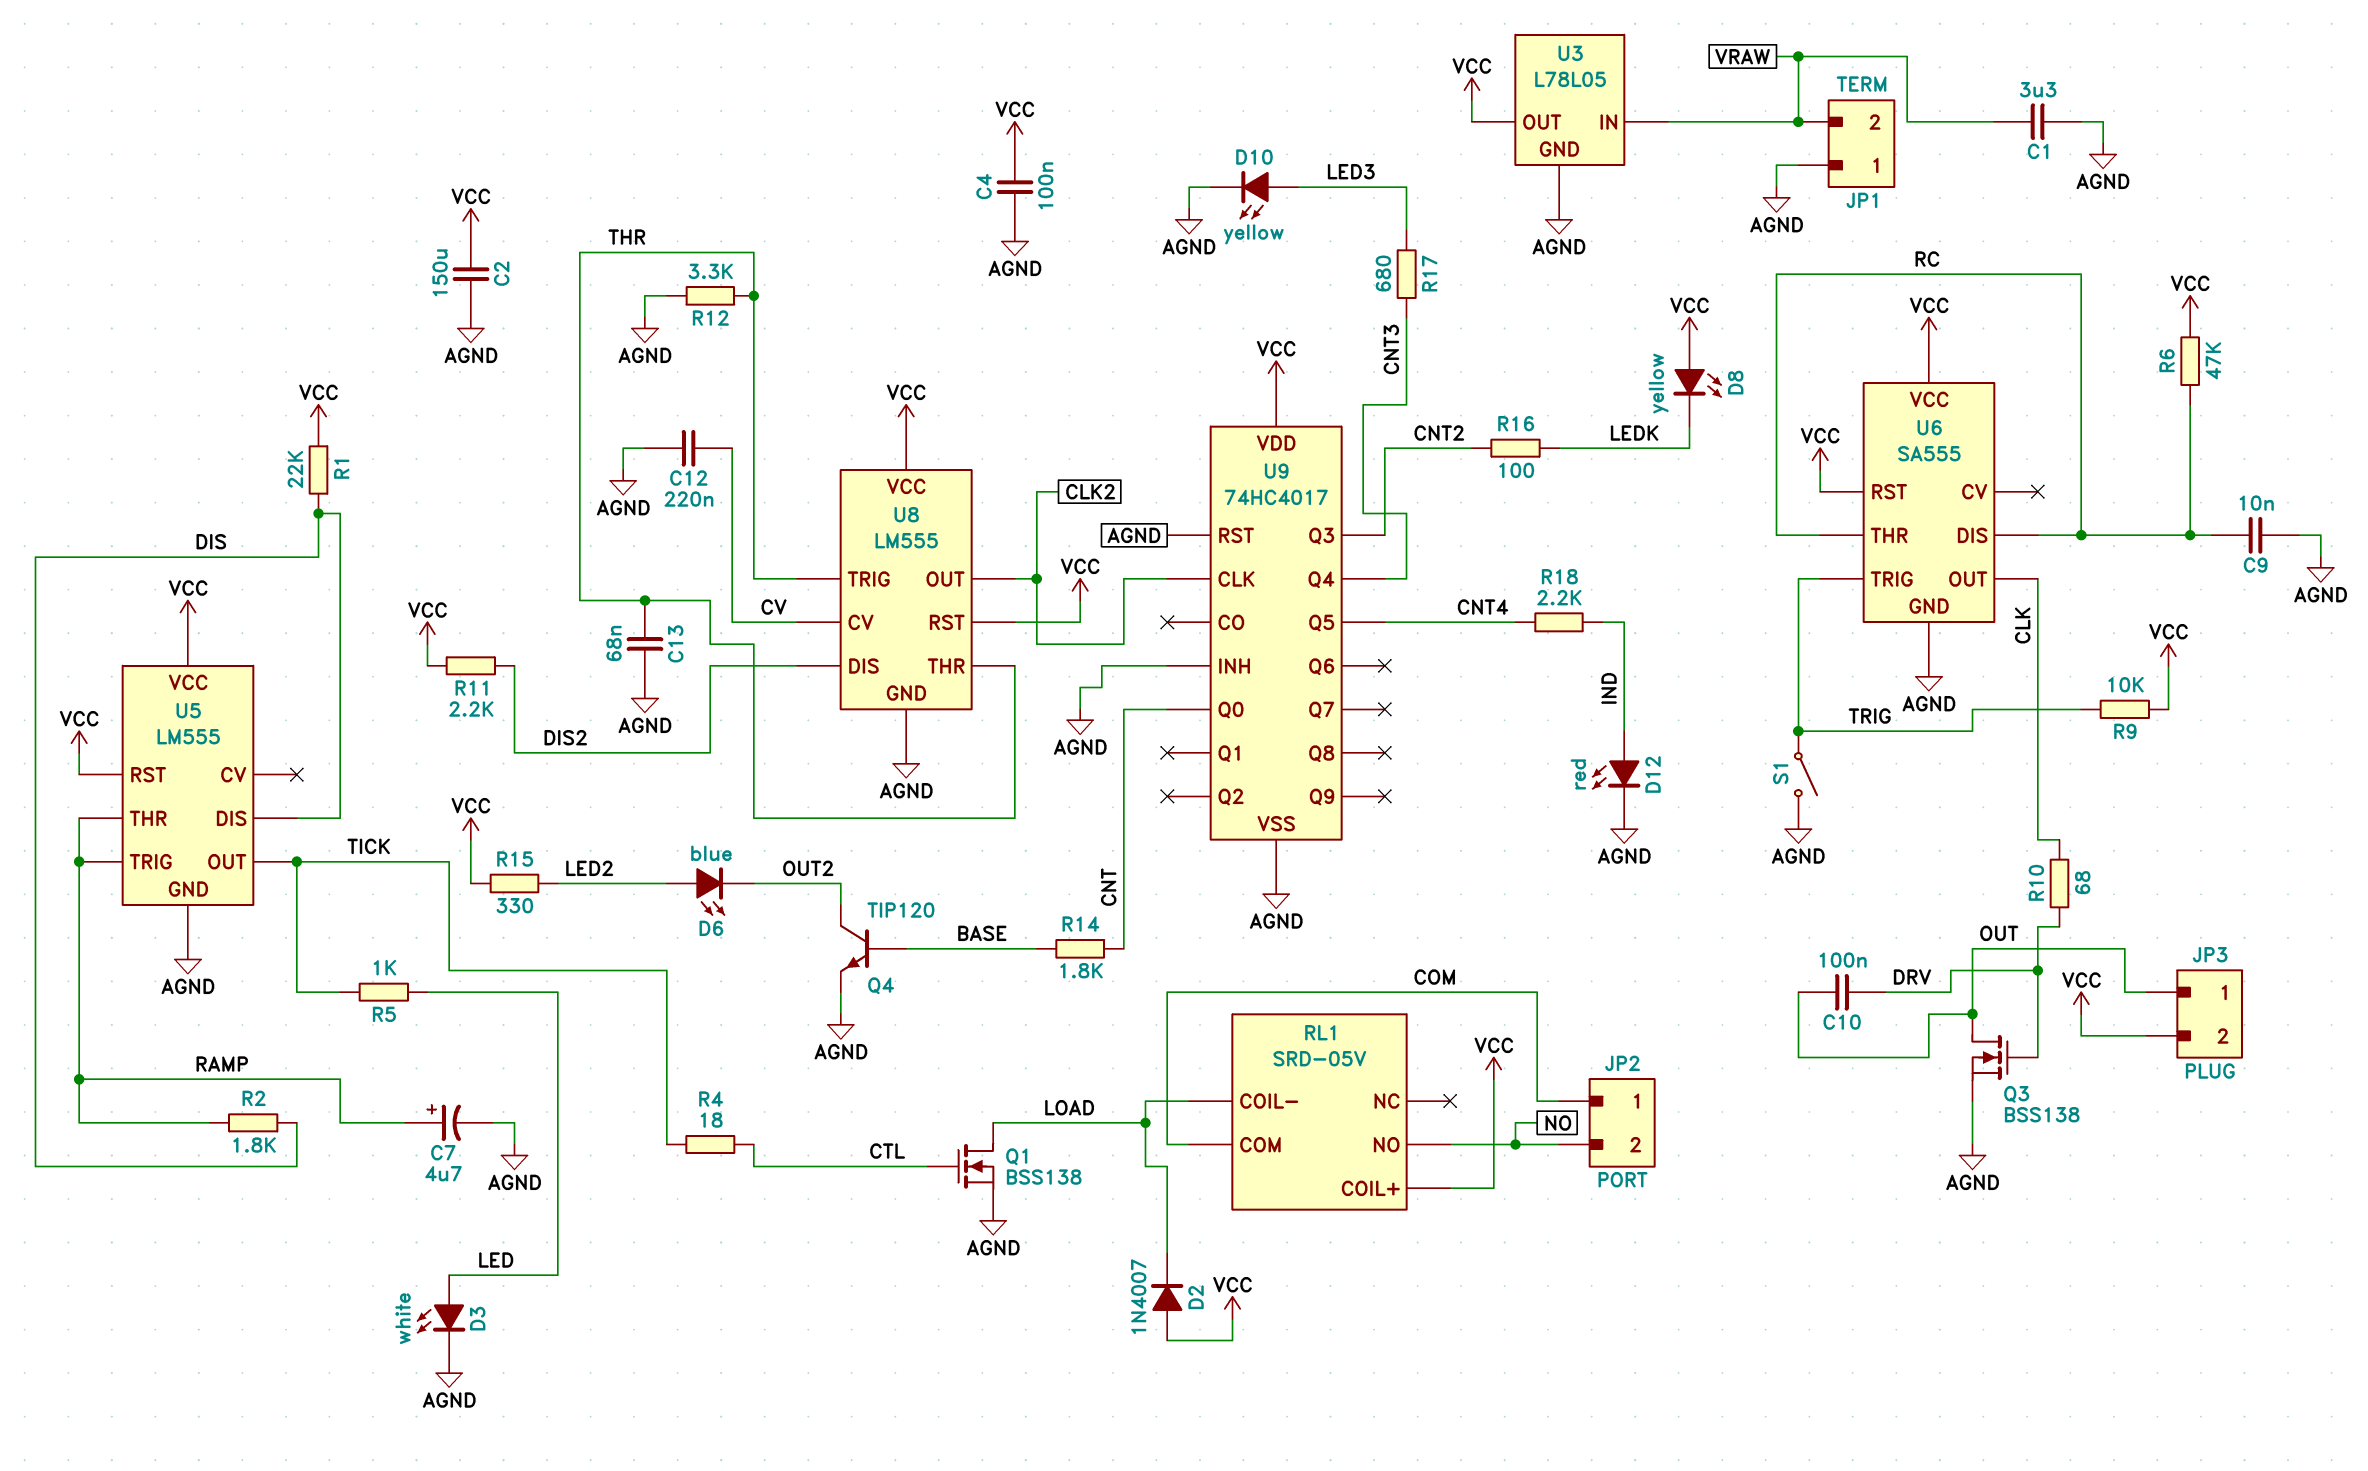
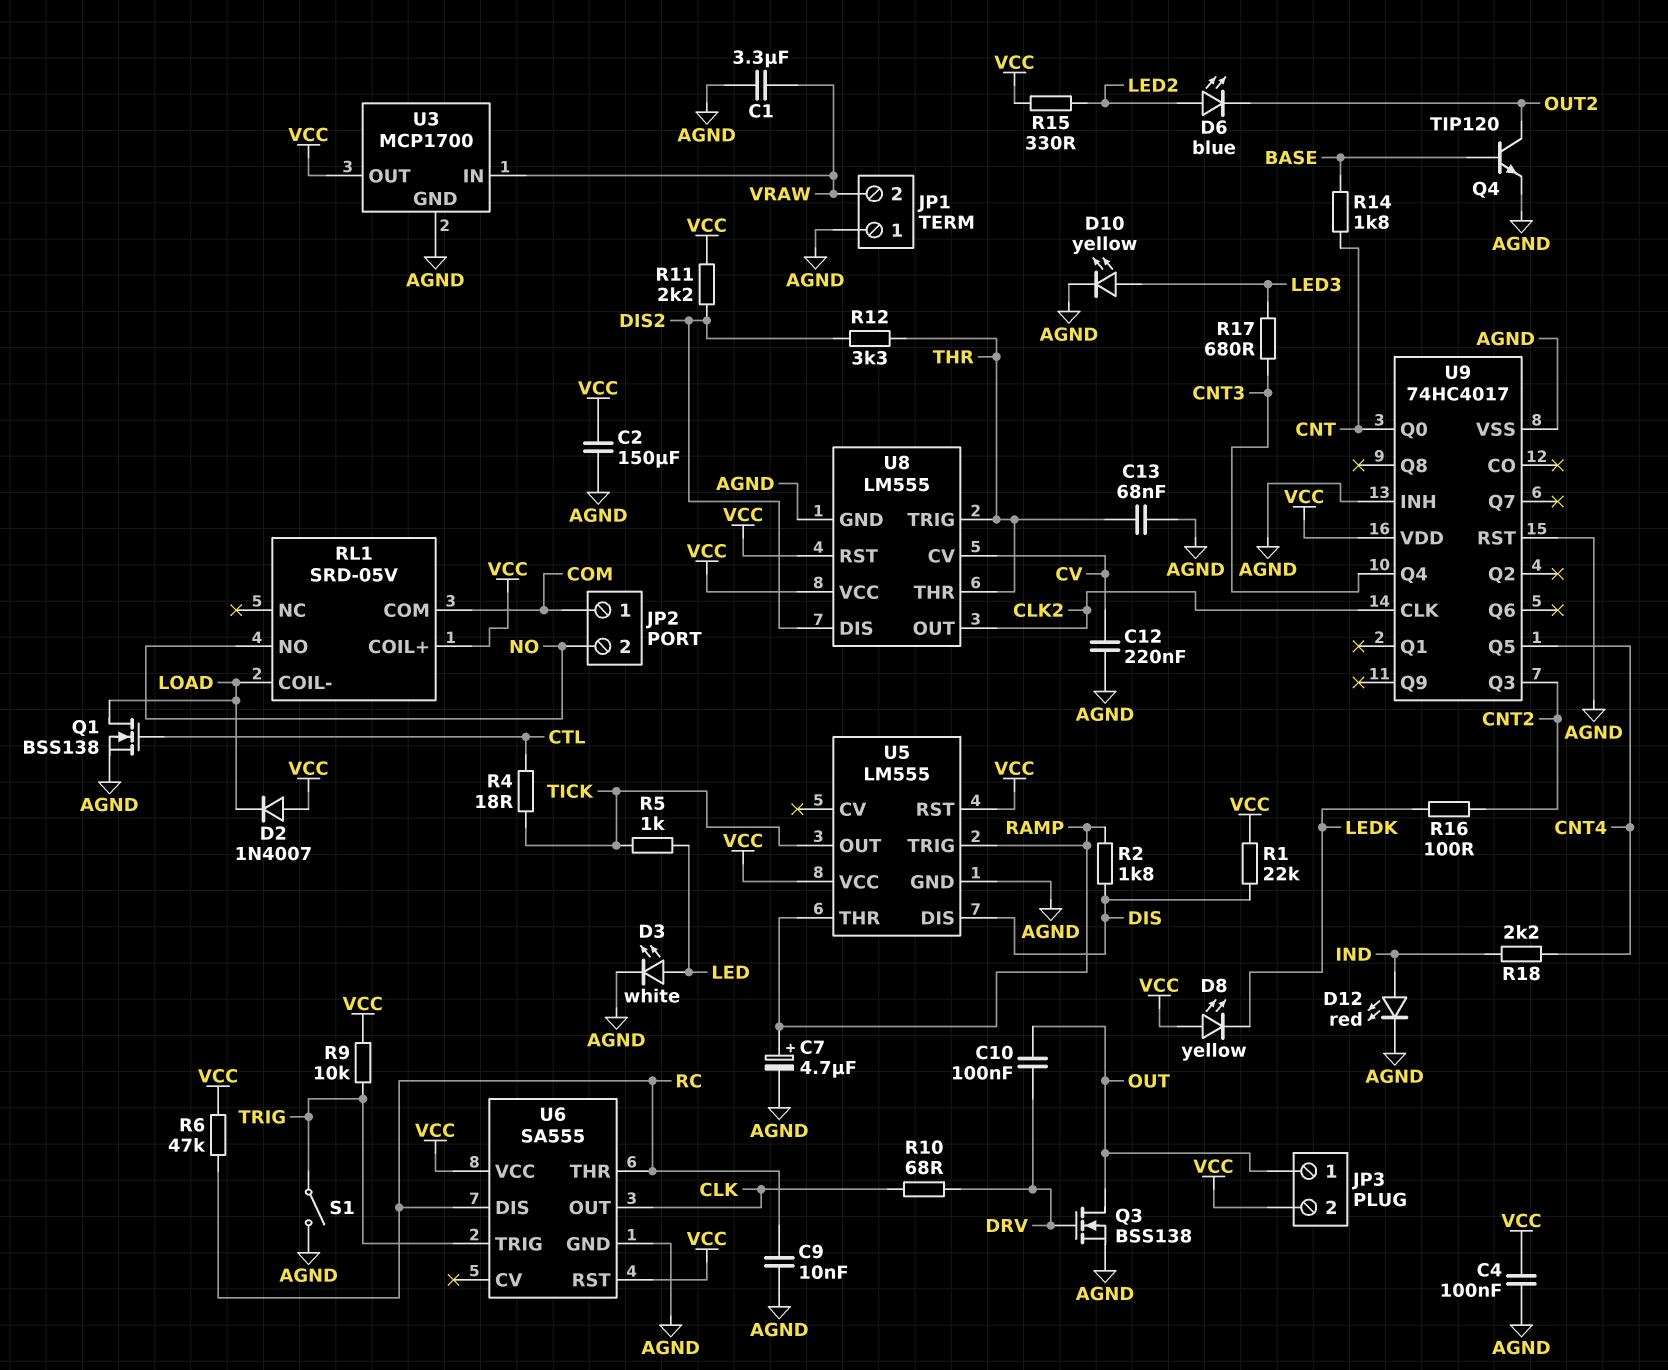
R12: 3.3k (AGND, THR) -> 3.3k (DIS2, THR)
U3: L78L05 -> MCP1700

